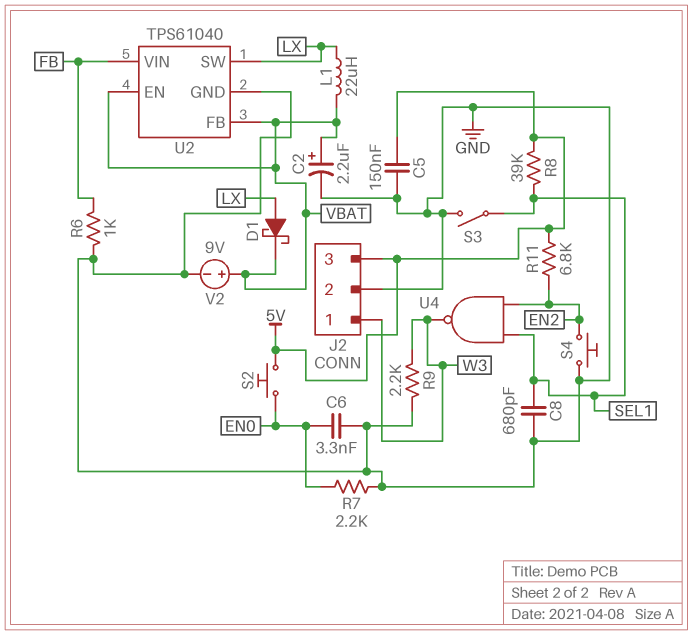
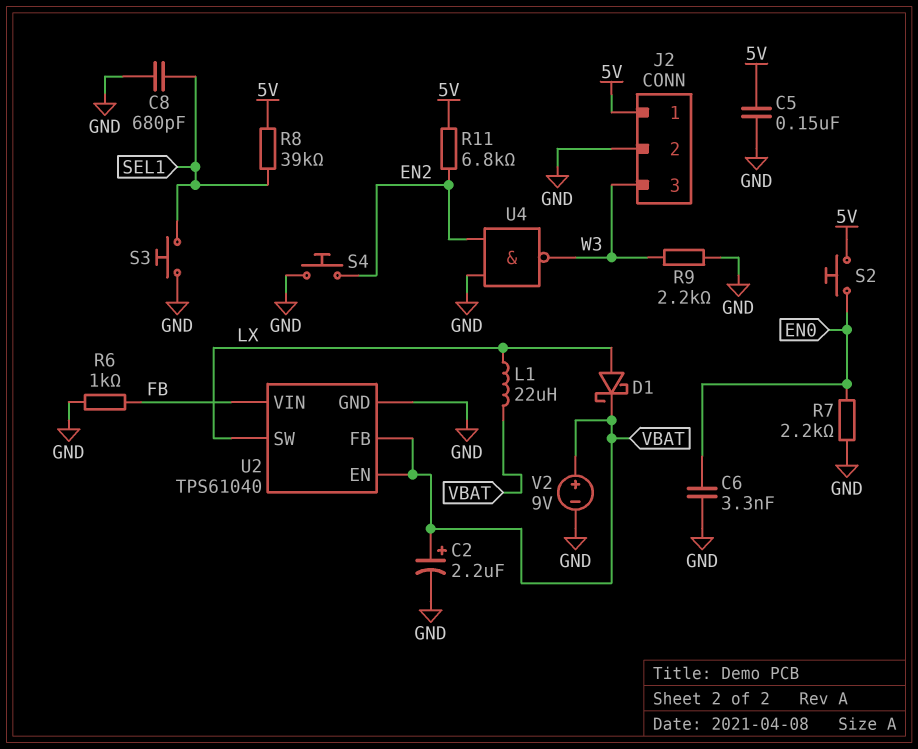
J2 pin 1: W3 -> 5V
J2 pin 3: 5V -> W3
S3: switch (GND, SEL1) -> button (GND, SEL1)
U4: NAND (in EN2, in SEL1, out W3) -> NAND (in EN2, in GND, out W3)

